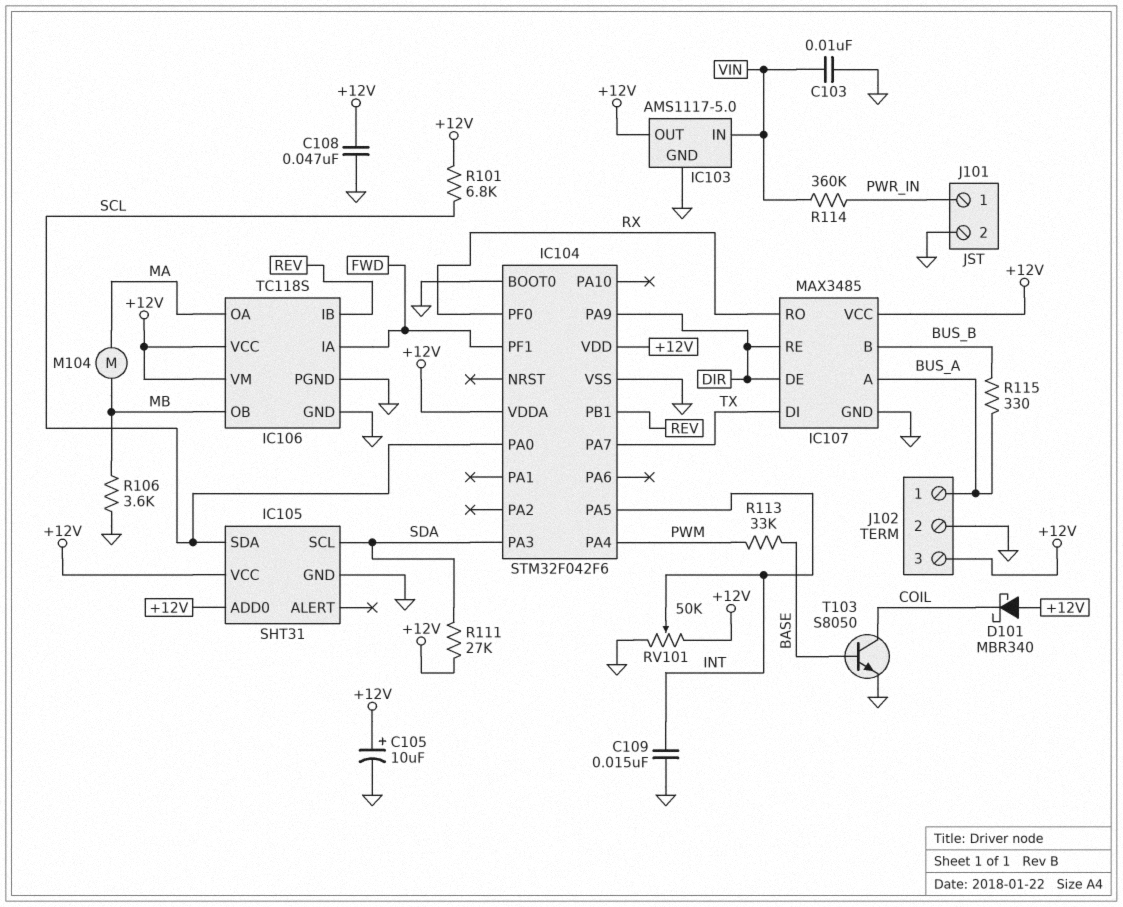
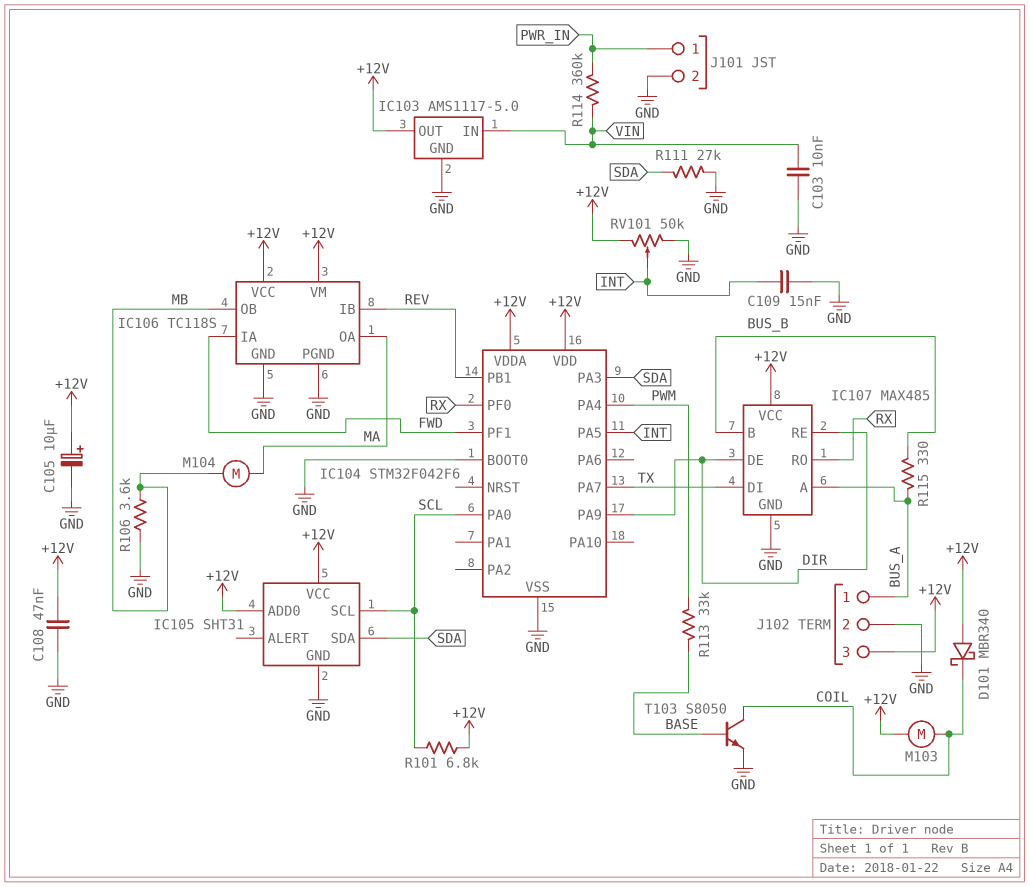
IC105 pin SCL: SDA -> SCL
IC105 pin SDA: SCL -> SDA
IC107: MAX3485 -> MAX485
M103: none -> motor (+12V, COIL)
R111: 27k (+12V, SDA) -> 27k (GND, SDA)

